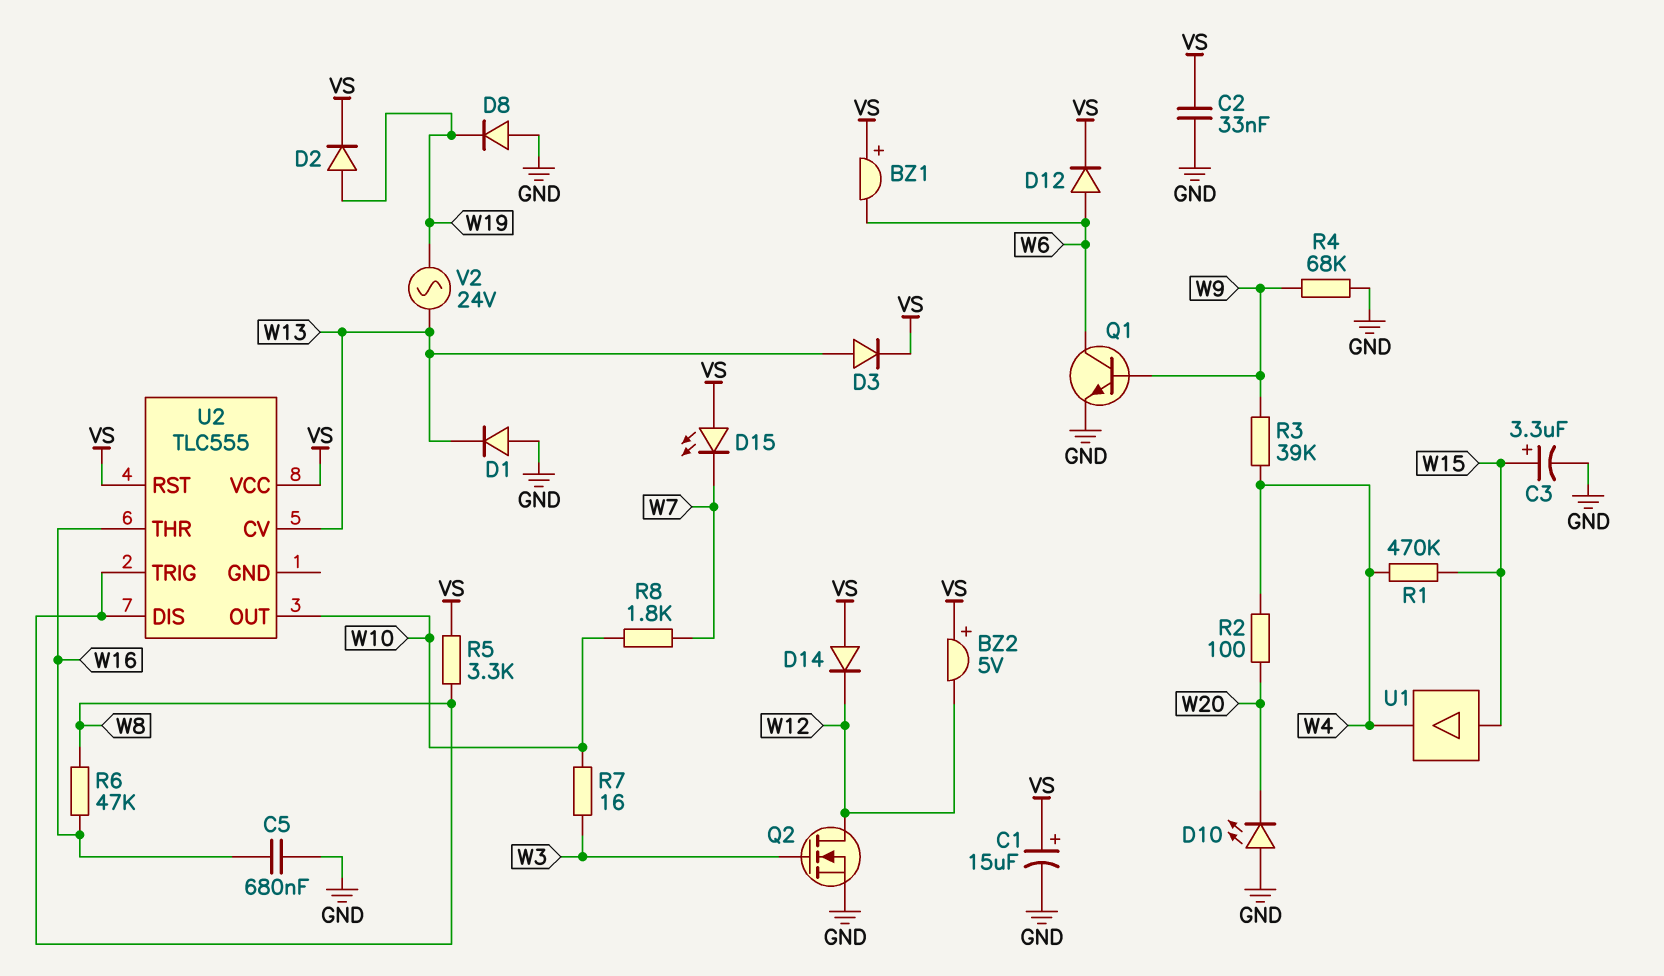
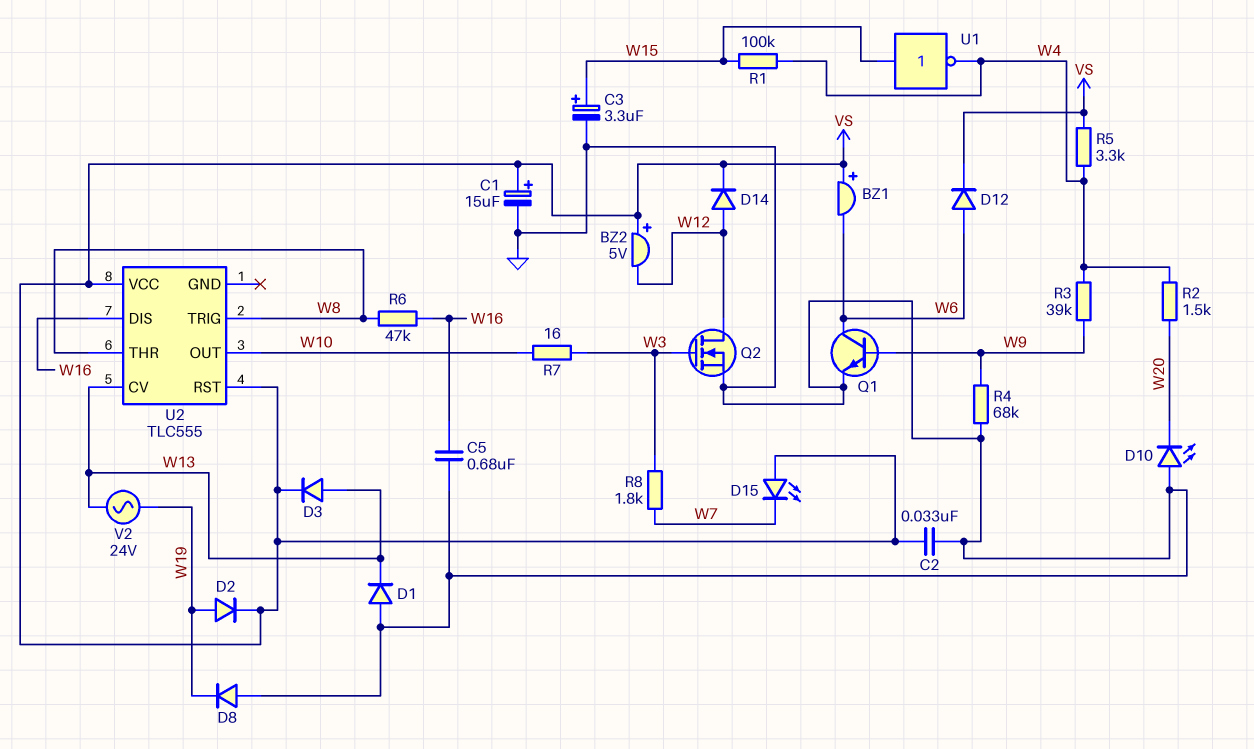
D14: diode (A VS, K W12) -> diode (A W12, K VS)
R1: 470k (W4, W15) -> 100k (W4, W15)
R2: 100 (W4, W20) -> 1.5k (W4, W20)
R5: 3.3k (VS, W8) -> 3.3k (VS, W4)
R8: 1.8k (W7, W10) -> 1.8k (W3, W7)
U1: buffer (in W15, out W4) -> NOT (in W15, out W4)
U2 pin DIS: W8 -> W16
U2 pin THR: W16 -> W8

